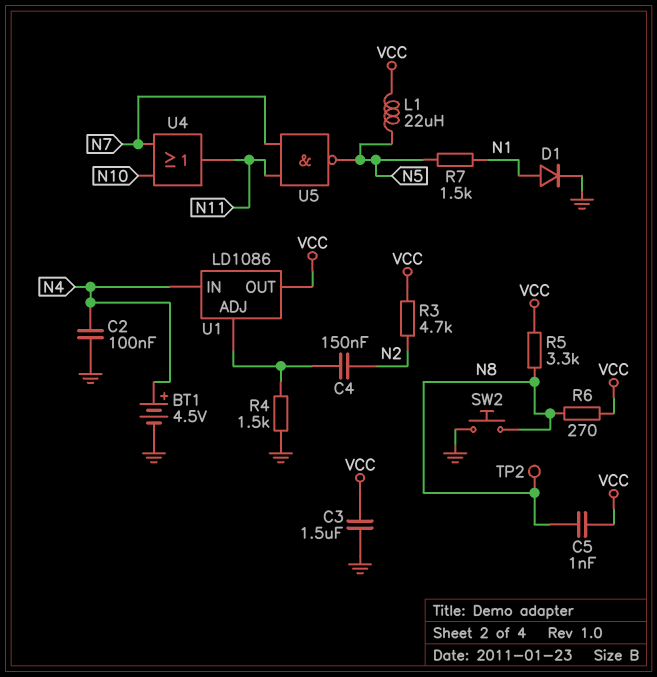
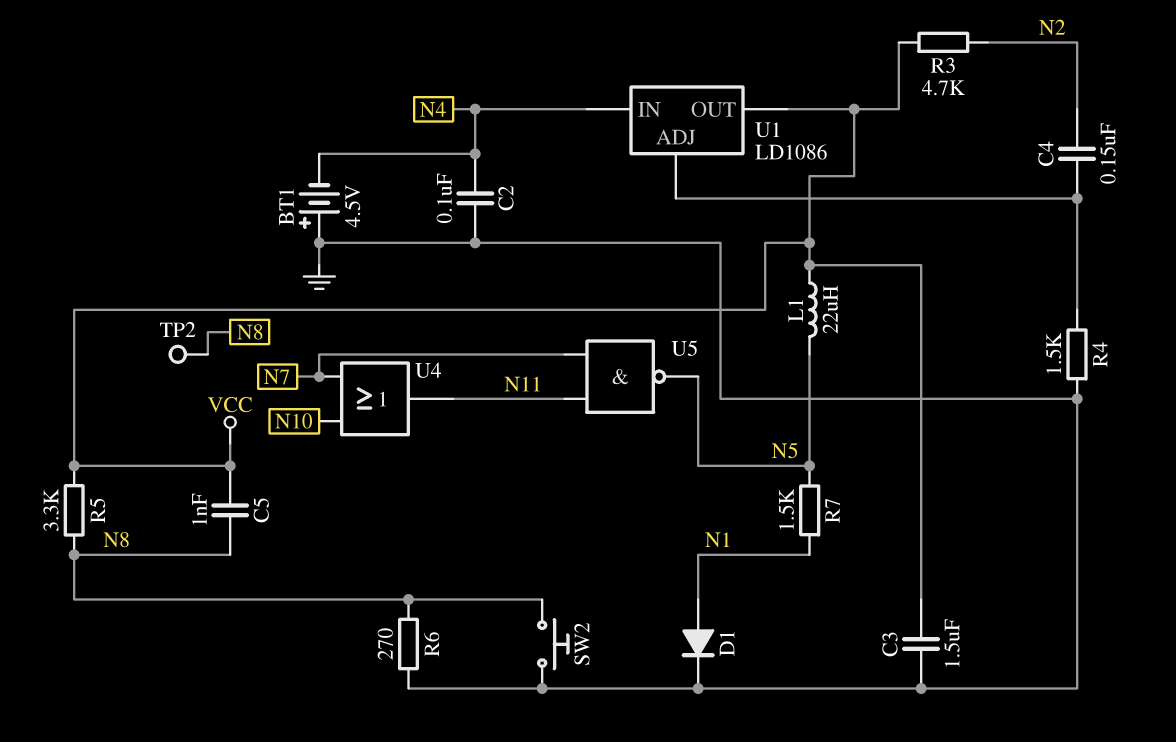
BT1: 4.5V (plus N4, minus GND) -> 4.5V (plus GND, minus N4)
R6: 270 (N8, VCC) -> 270 (GND, N8)

